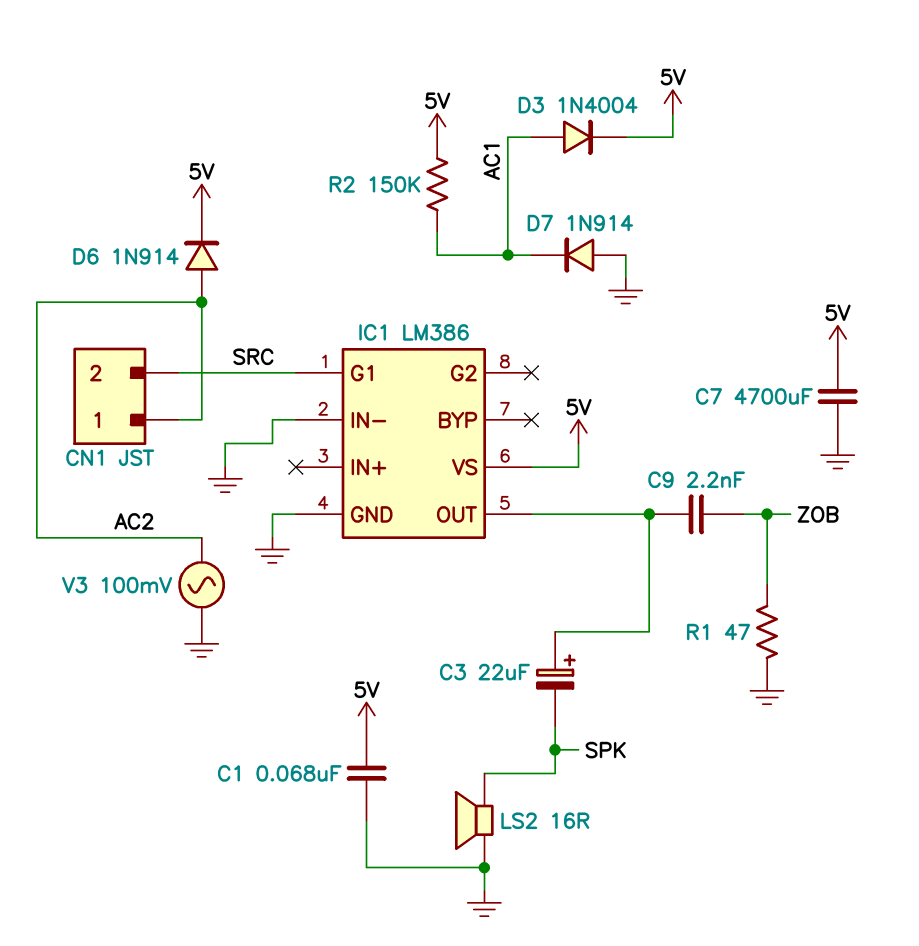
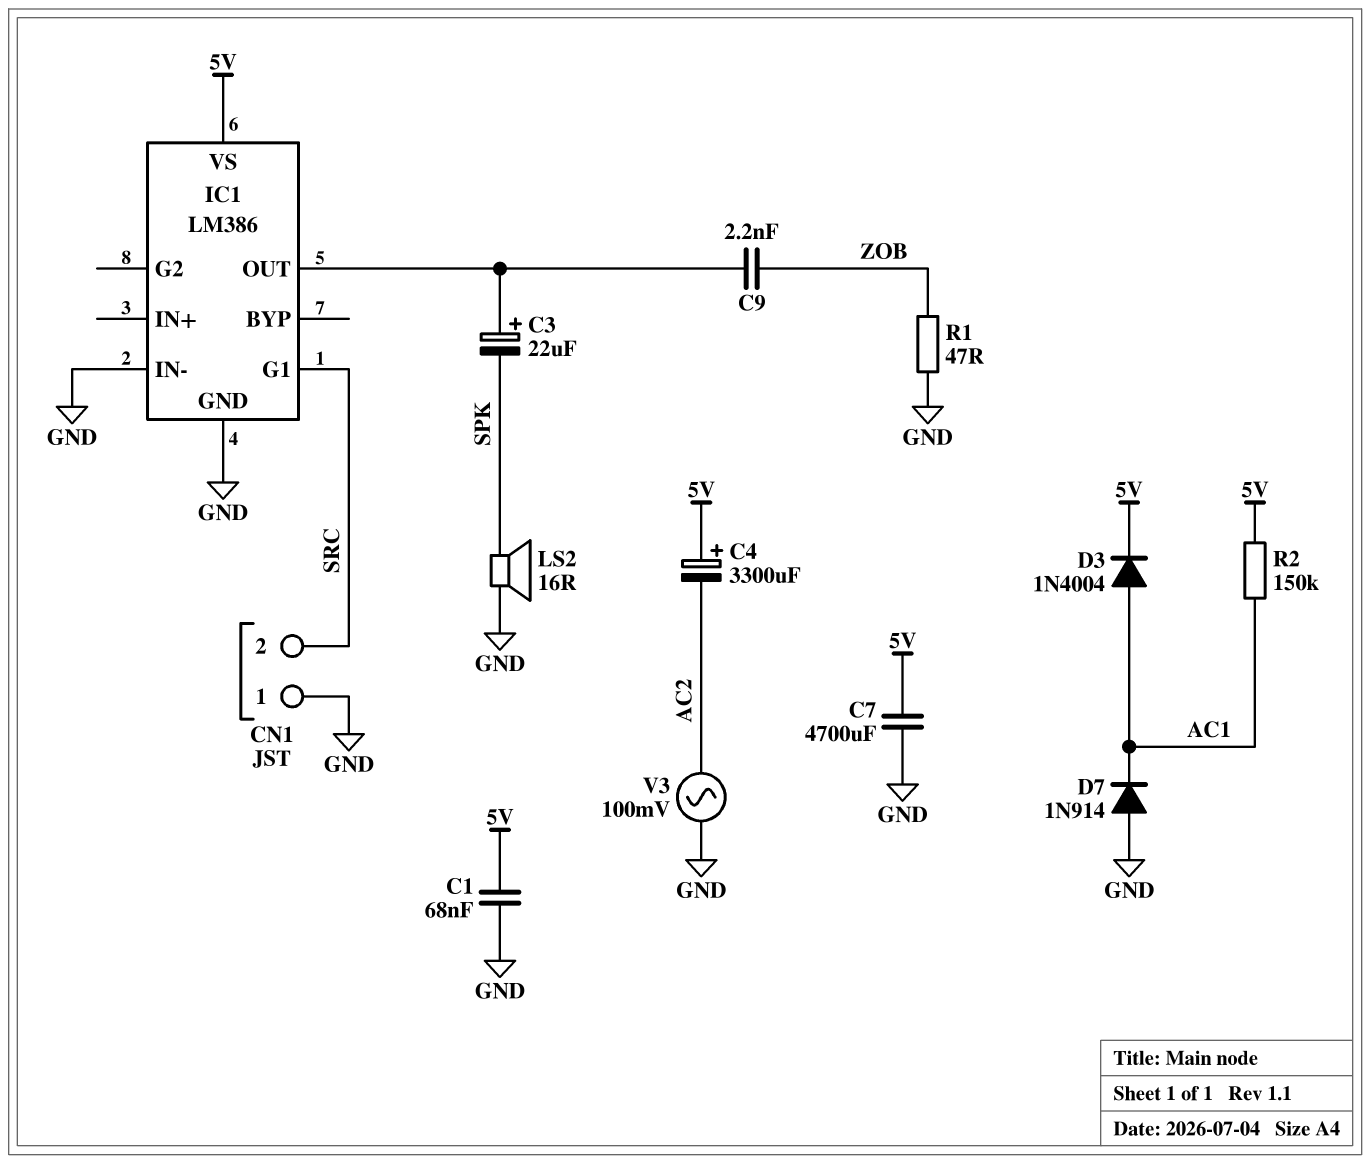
C4: none -> 3300uF (plus 5V, minus AC2)
CN1 pin 1: AC2 -> GND
D6: diode 1N914 (A AC2, K 5V) -> none

